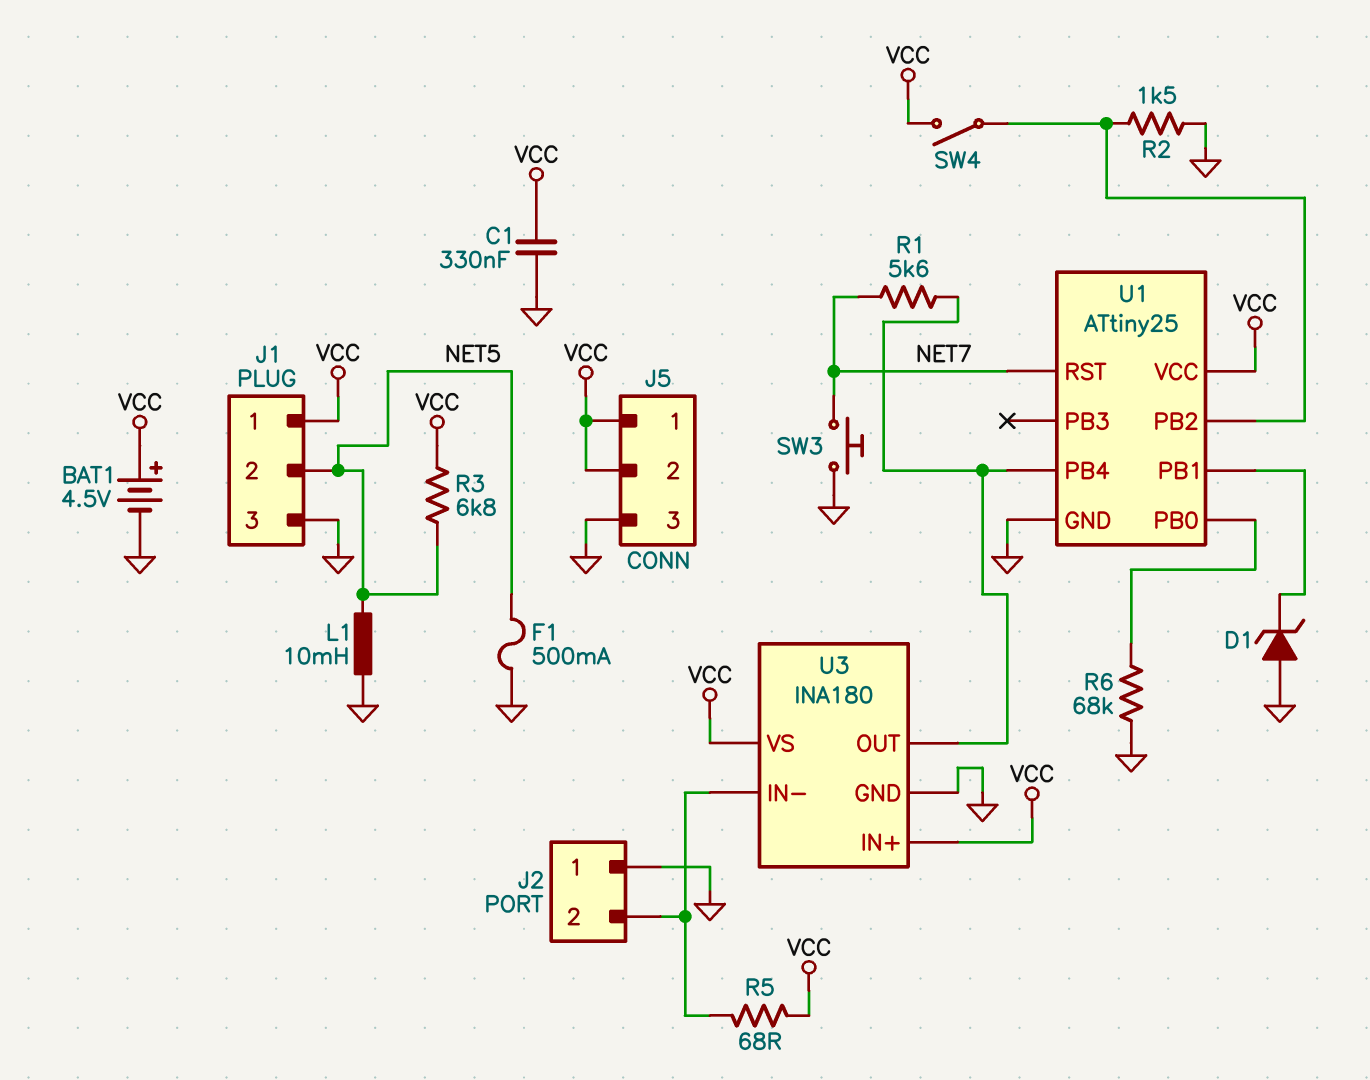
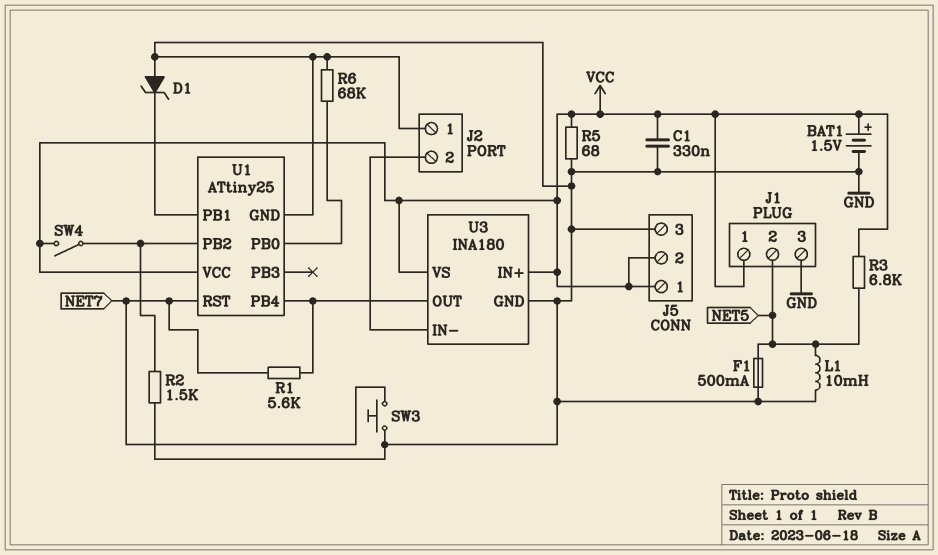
BAT1: 4.5V (plus VCC, minus GND) -> 1.5V (plus VCC, minus GND)
R5: 68 (J2/2, VCC) -> 68 (GND, VCC)

